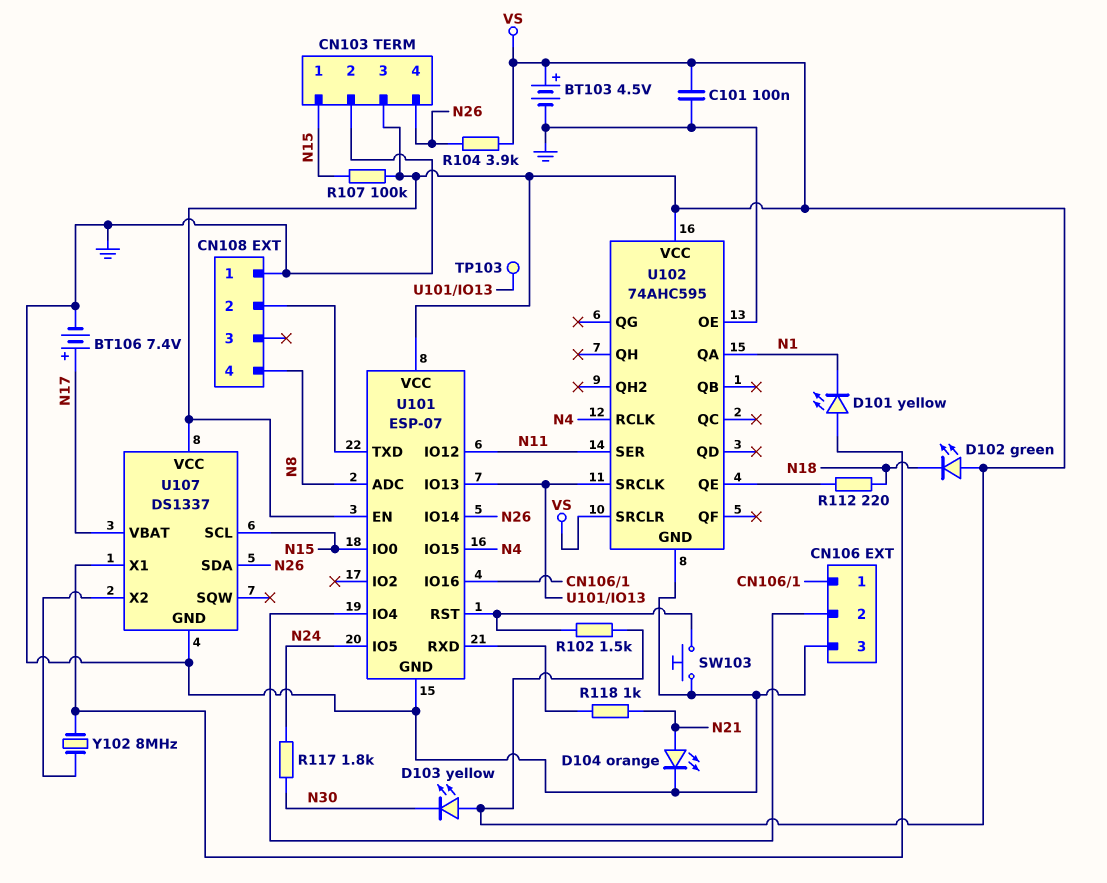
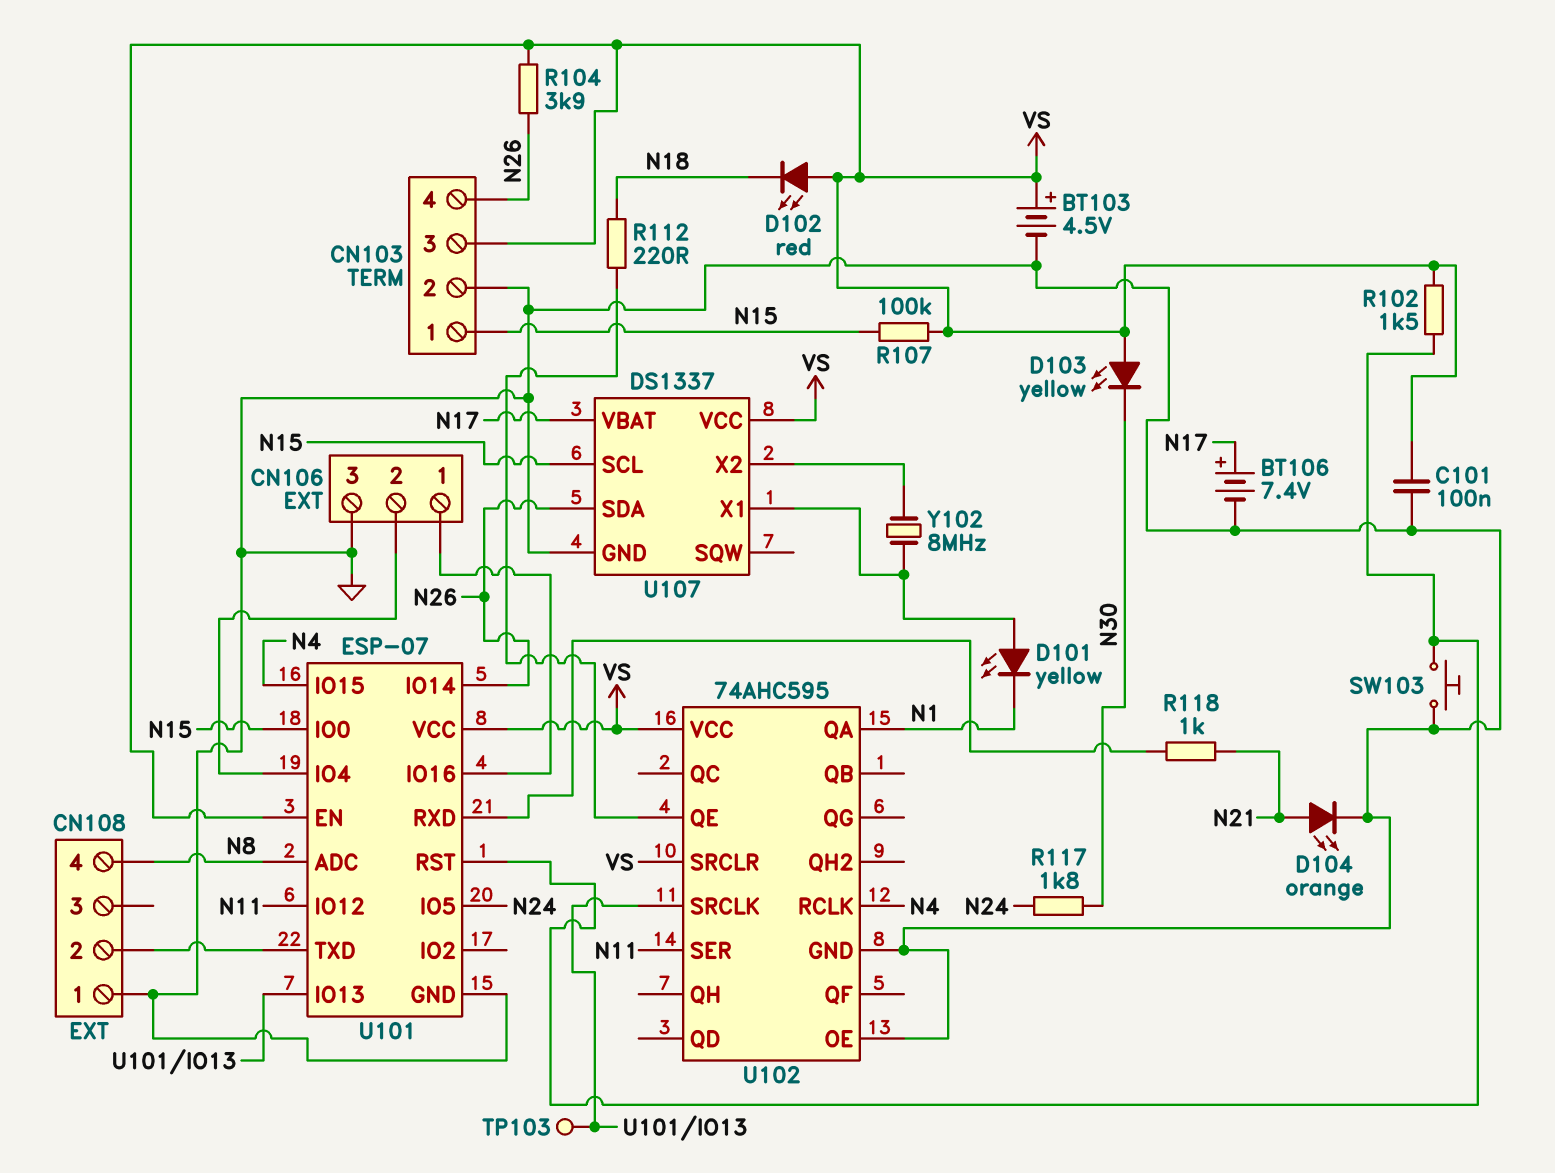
D102: LED green (A VS, K N18) -> LED red (A VS, K N18)

